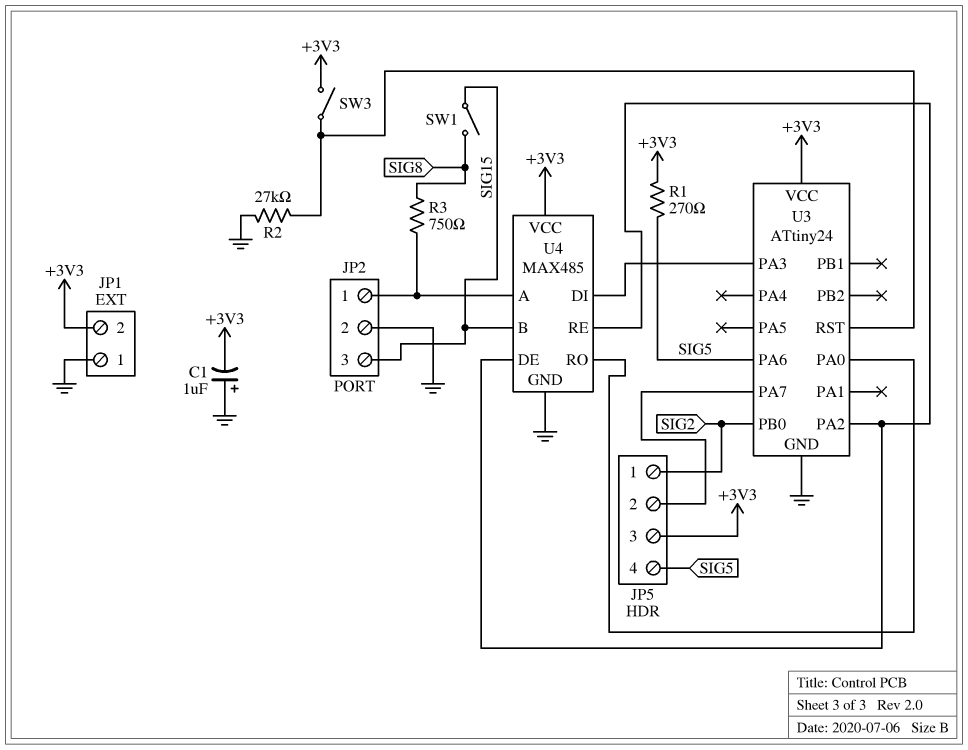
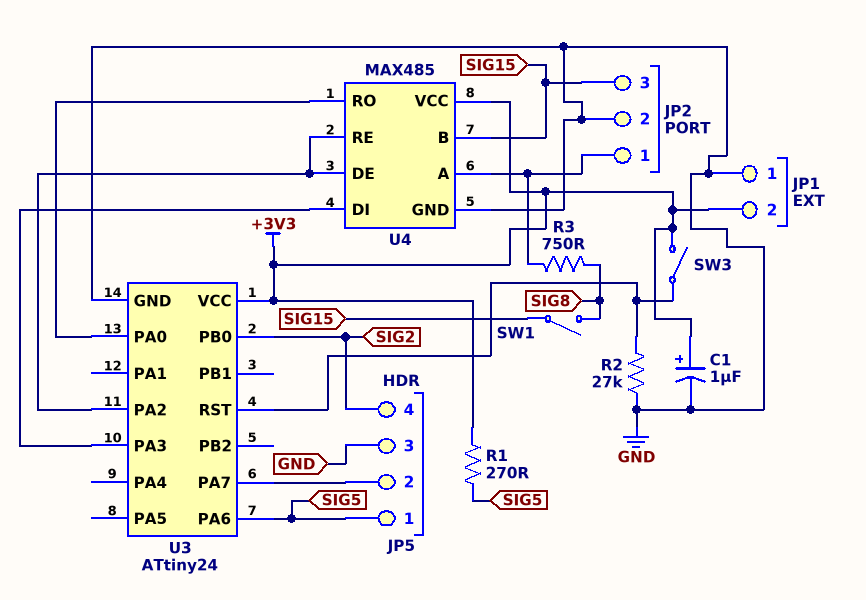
C1: 1uF (plus GND, minus +3V3) -> 1uF (plus +3V3, minus GND)
JP5 pin 1: SIG2 -> SIG5
JP5 pin 3: +3V3 -> GND
JP5 pin 4: SIG5 -> SIG2

